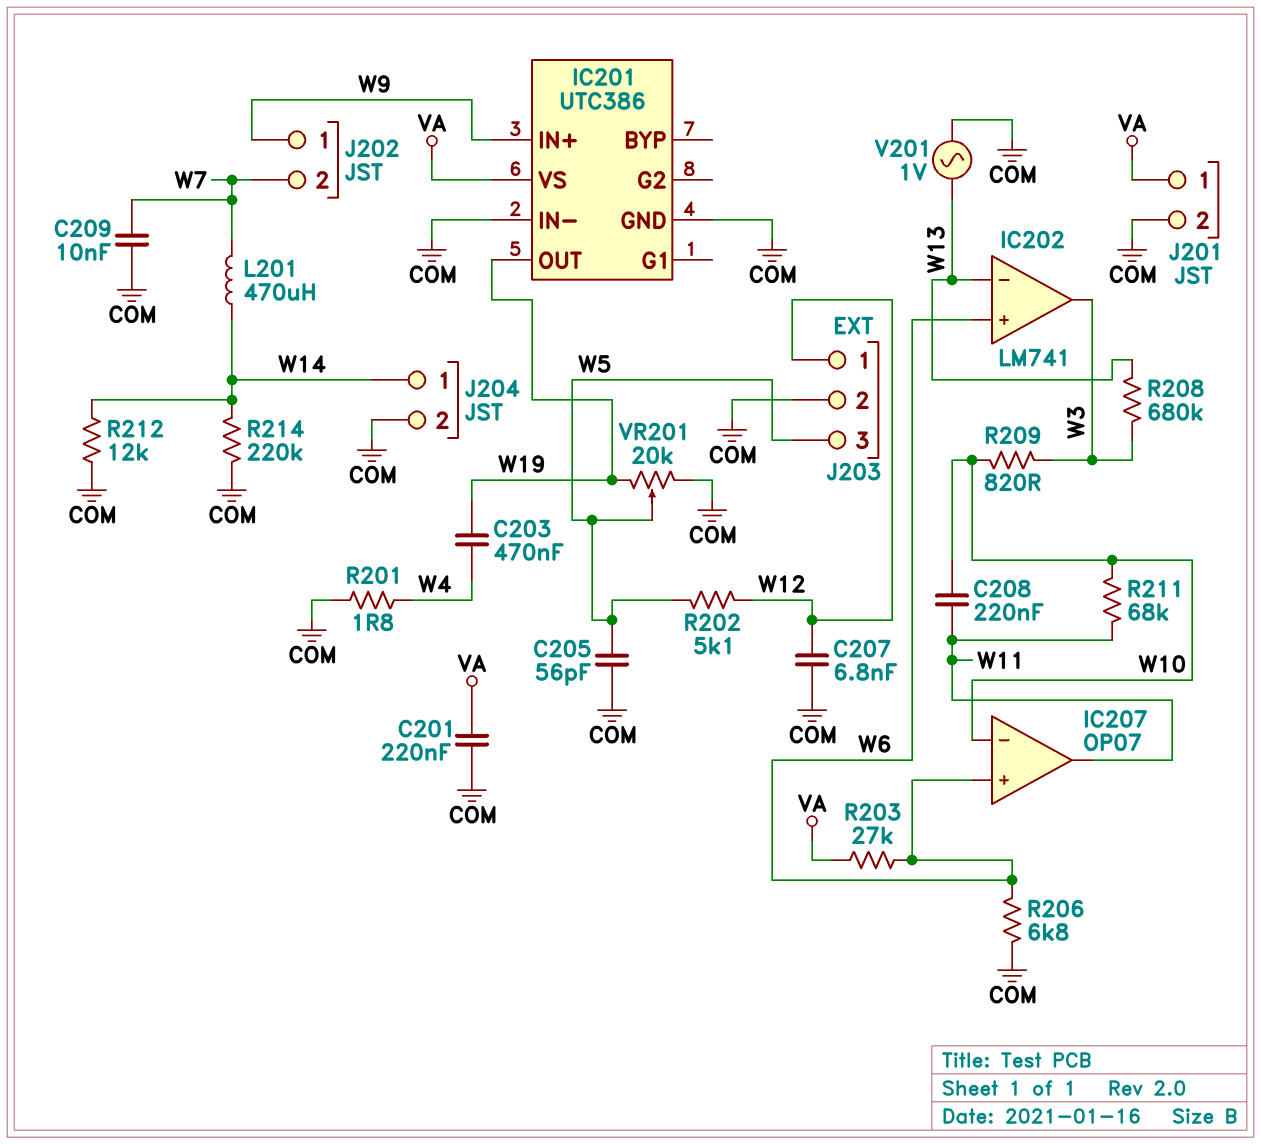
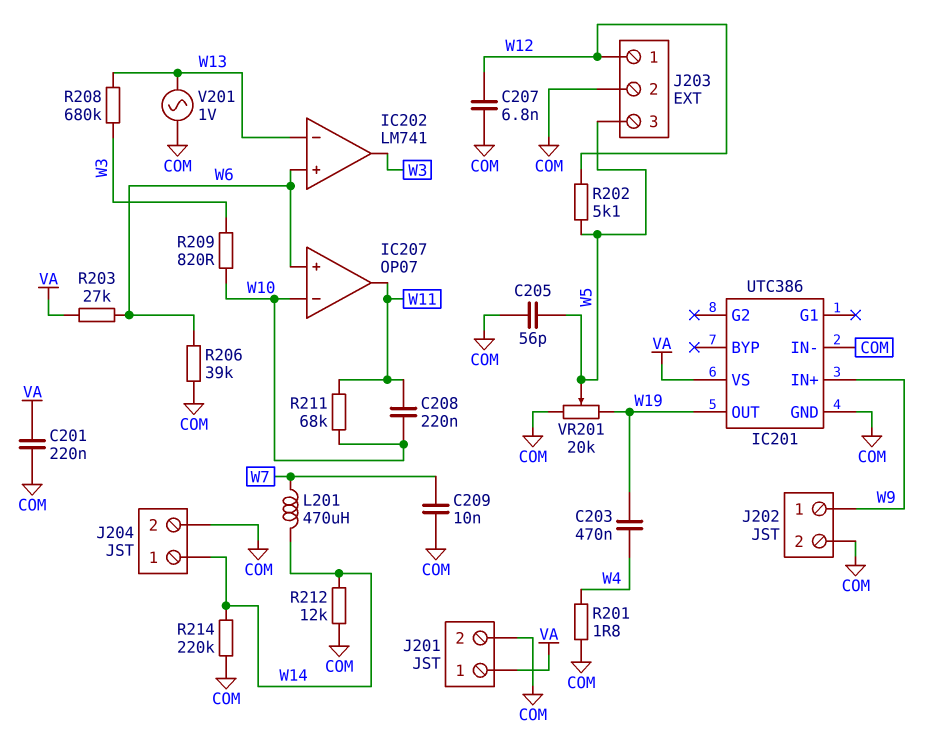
J202 pin 2: W7 -> COM
R206: 6.8k (COM, W6) -> 39k (COM, W6)

